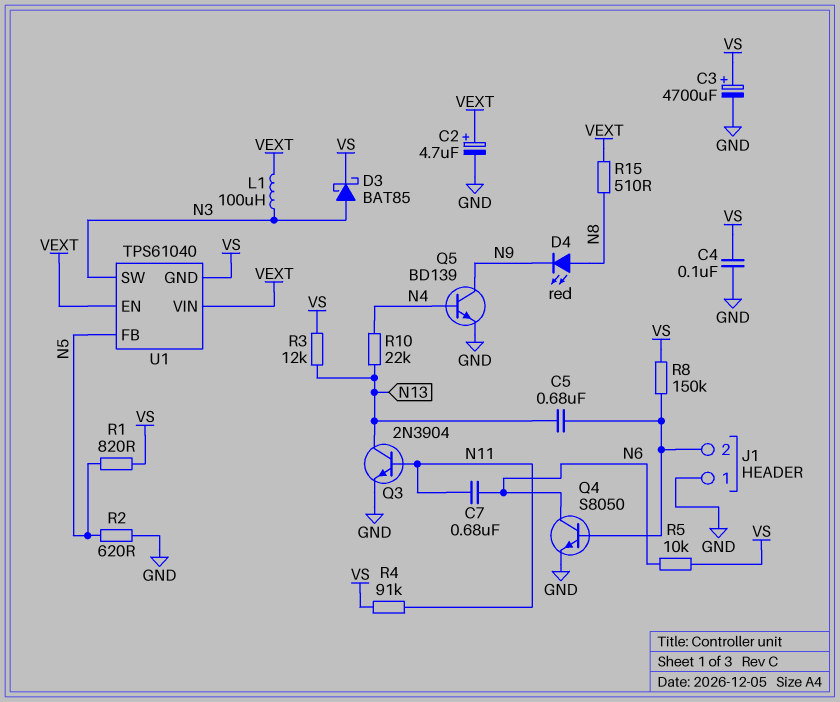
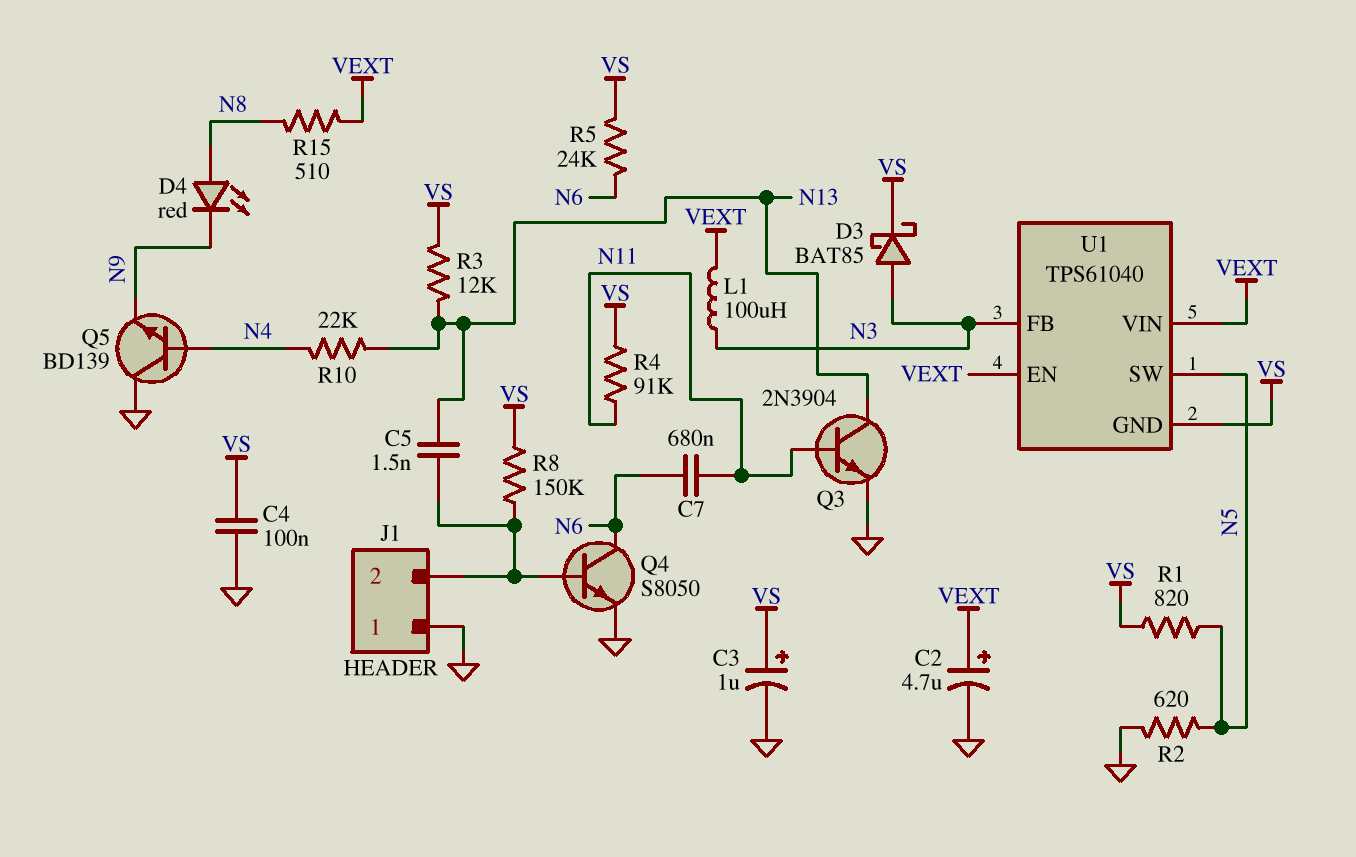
C3: 4700uF (plus VS, minus GND) -> 1uF (plus VS, minus GND)
C5: 680nF (J1/2, N13) -> 1.5nF (J1/2, N13)
Q5: NPN BD139 (B N4, C N9, E GND) -> NPN BD139 (B N4, C GND, E N9)
R5: 10k (N6, VS) -> 24k (N6, VS)
U1 pin FB: N5 -> N3
U1 pin SW: N3 -> N5

